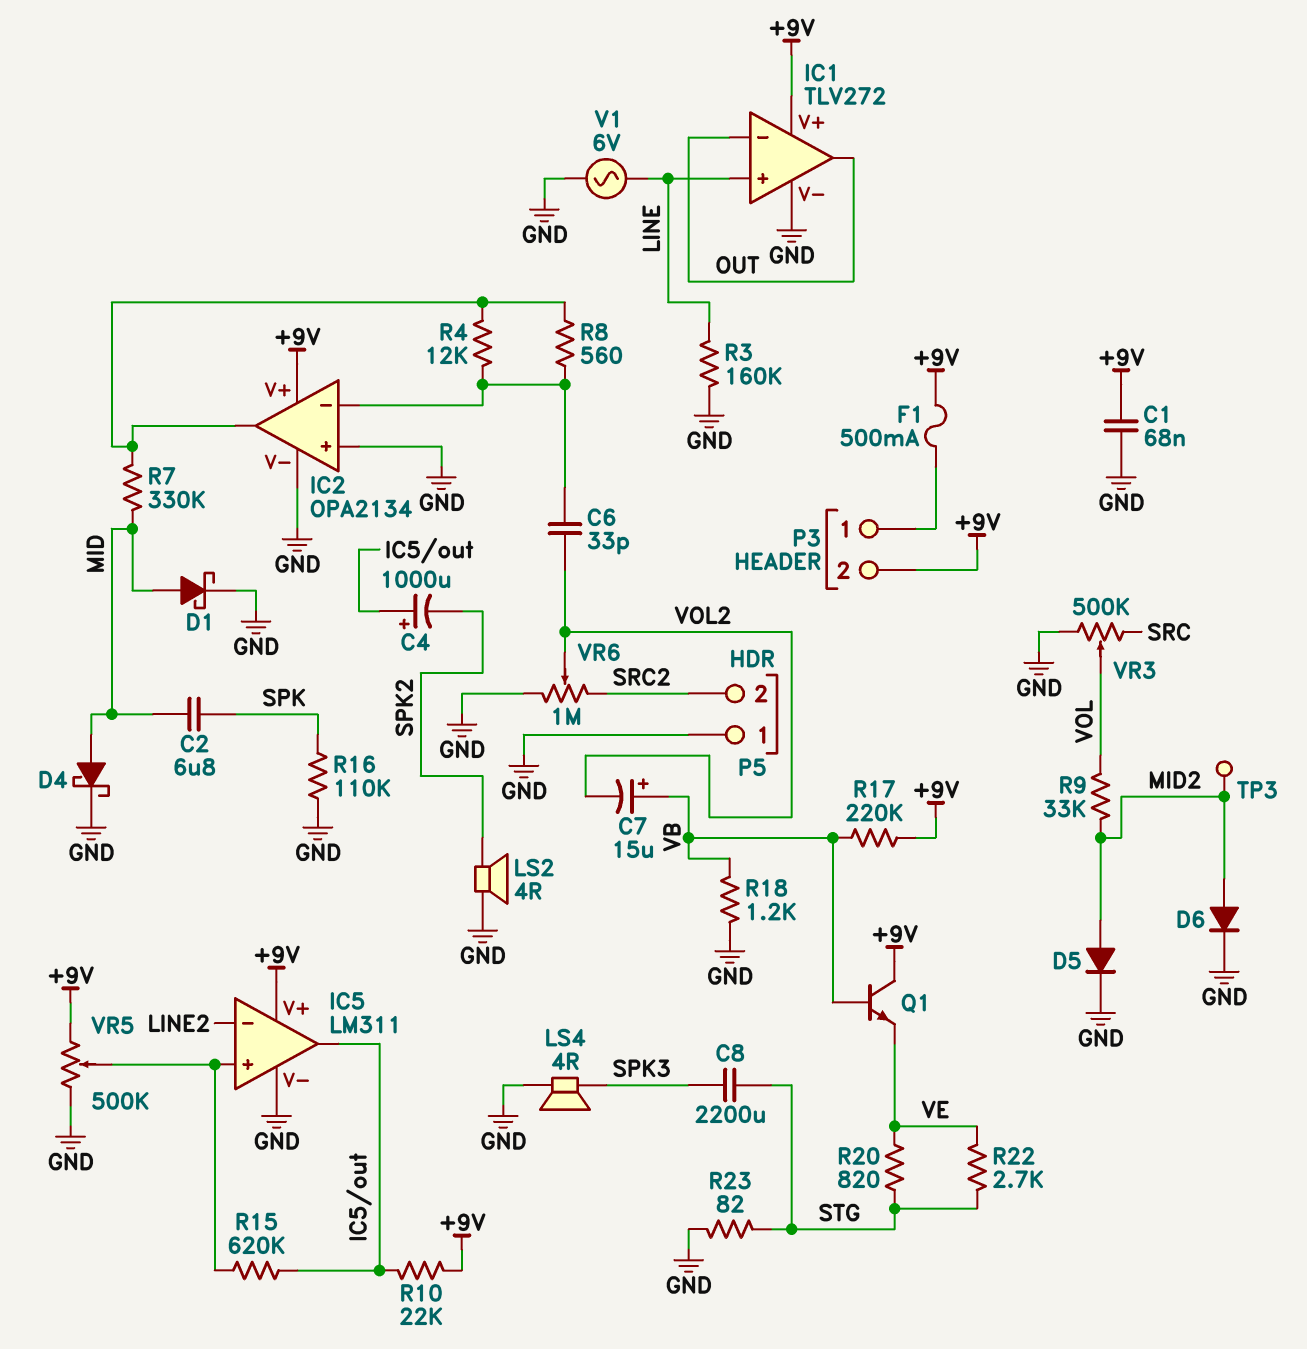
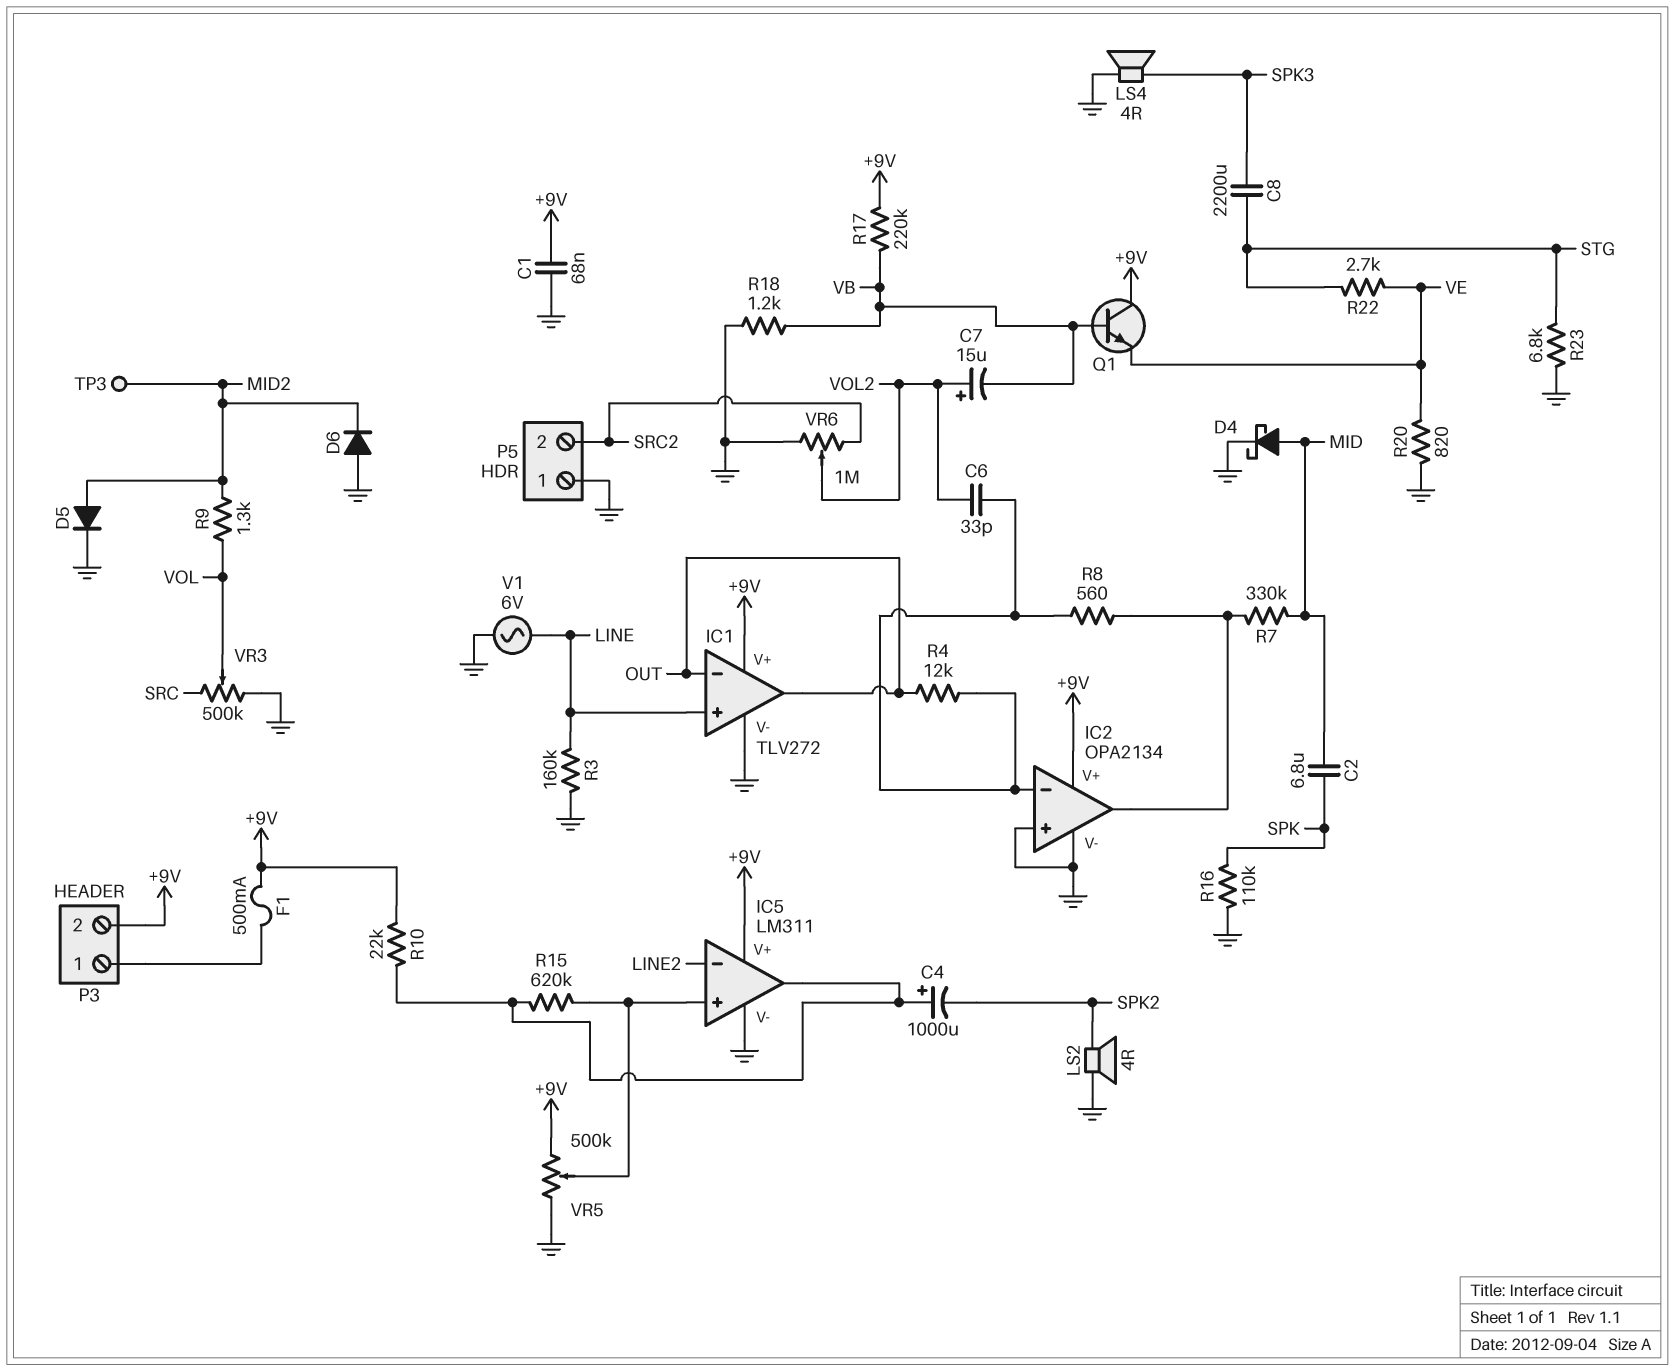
C7: 15uF (plus VB, minus VOL2) -> 15uF (plus VOL2, minus VB)
D1: schottky (A MID, K GND) -> none
D6: diode (A MID2, K GND) -> diode (A GND, K MID2)
R4: 12k (IC2/in-, IC2/out) -> 12k (IC2/in-, OUT)
R9: 33k (MID2, VOL) -> 1.3k (MID2, VOL)
R20: 820 (STG, VE) -> 820 (GND, VE)
R23: 82 (GND, STG) -> 6.8k (GND, STG)

